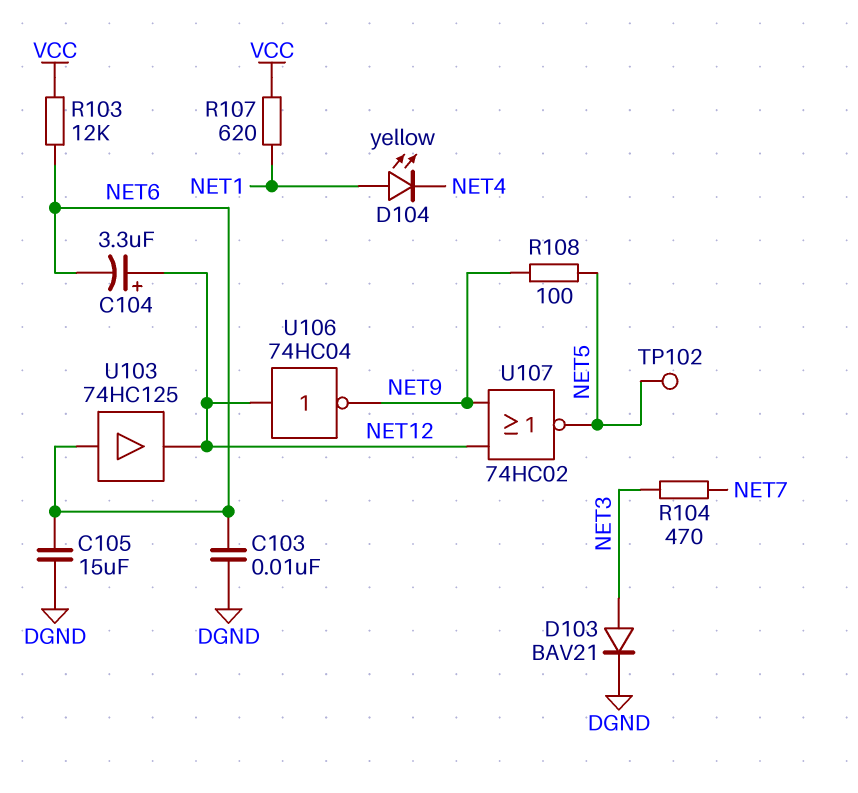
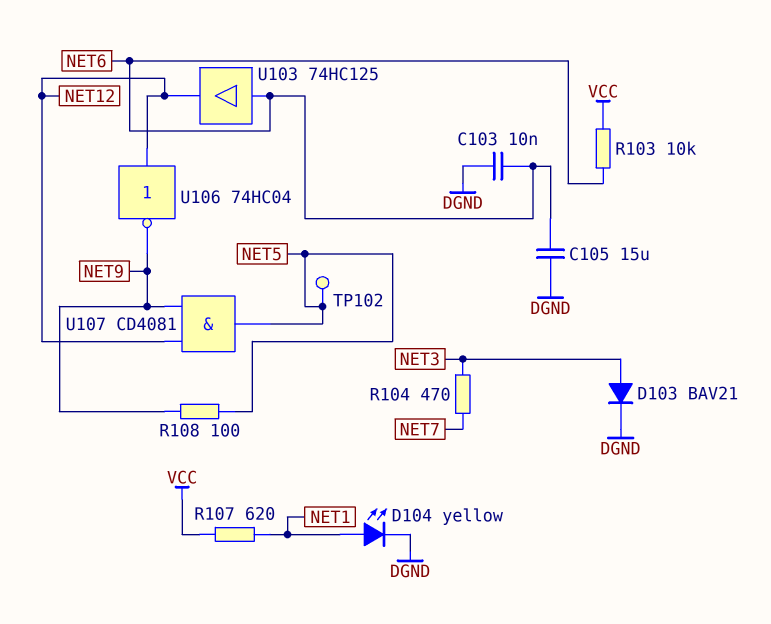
C104: 3.3uF (plus NET12, minus NET6) -> none
D104: LED yellow (A NET1, K NET4) -> LED yellow (A NET1, K DGND)
R103: 12k (NET6, VCC) -> 10k (NET6, VCC)
U107: NOR 74HC02 (in NET9, in NET12, out NET5) -> AND CD4081 (in NET9, in NET12, out NET5)

